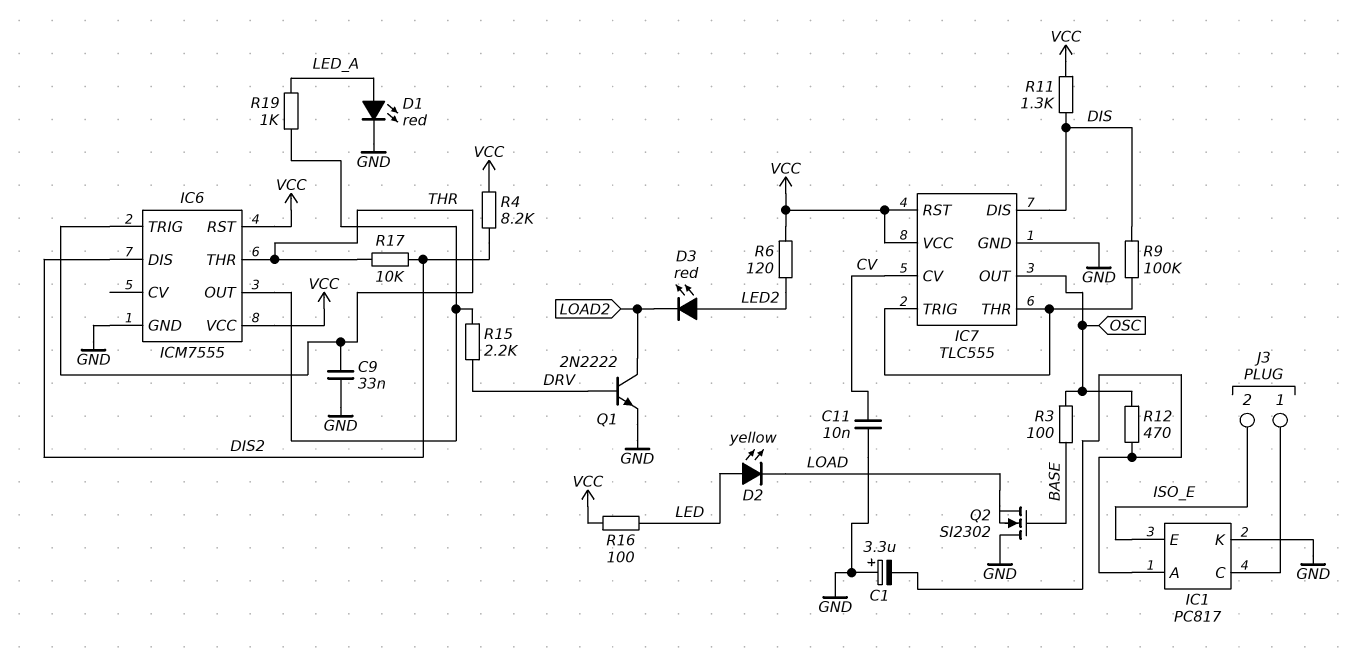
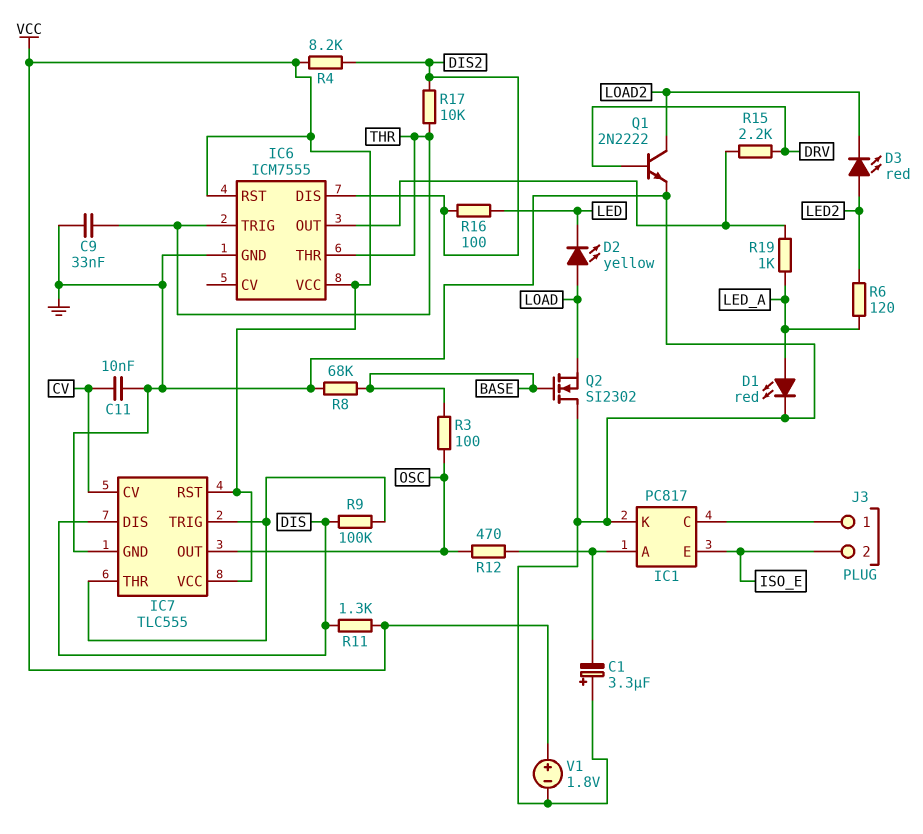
D2: LED yellow (A LED, K LOAD) -> LED yellow (A LOAD, K LED)
R6: 120 (LED2, VCC) -> 120 (LED2, LED_A)
R8: none -> 68k (BASE, GND)
R16: 100 (LED, VCC) -> 100 (DIS2, LED)
V1: none -> 1.8V (plus VCC, minus GND)

